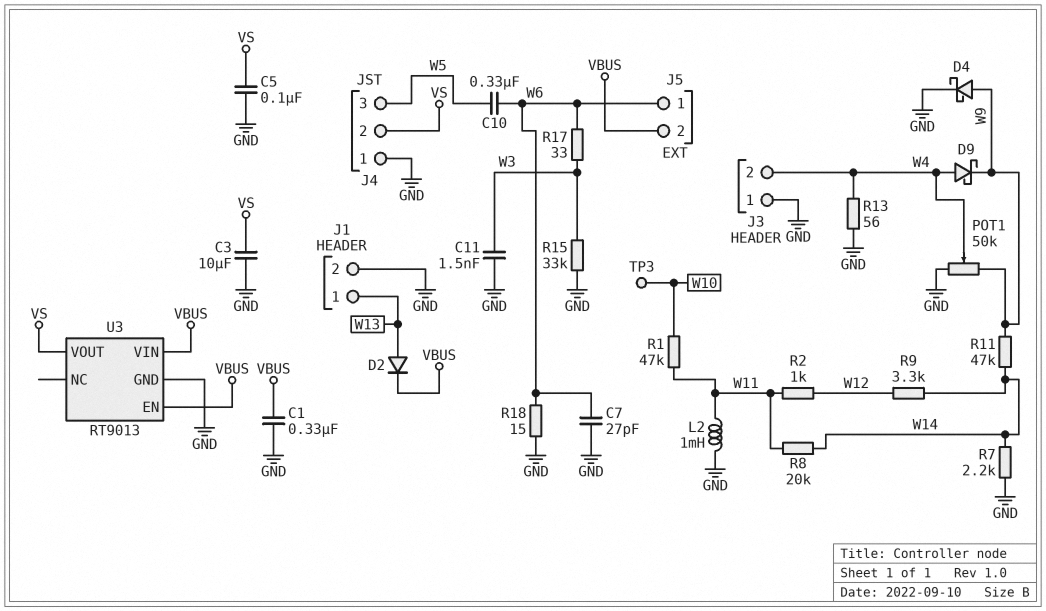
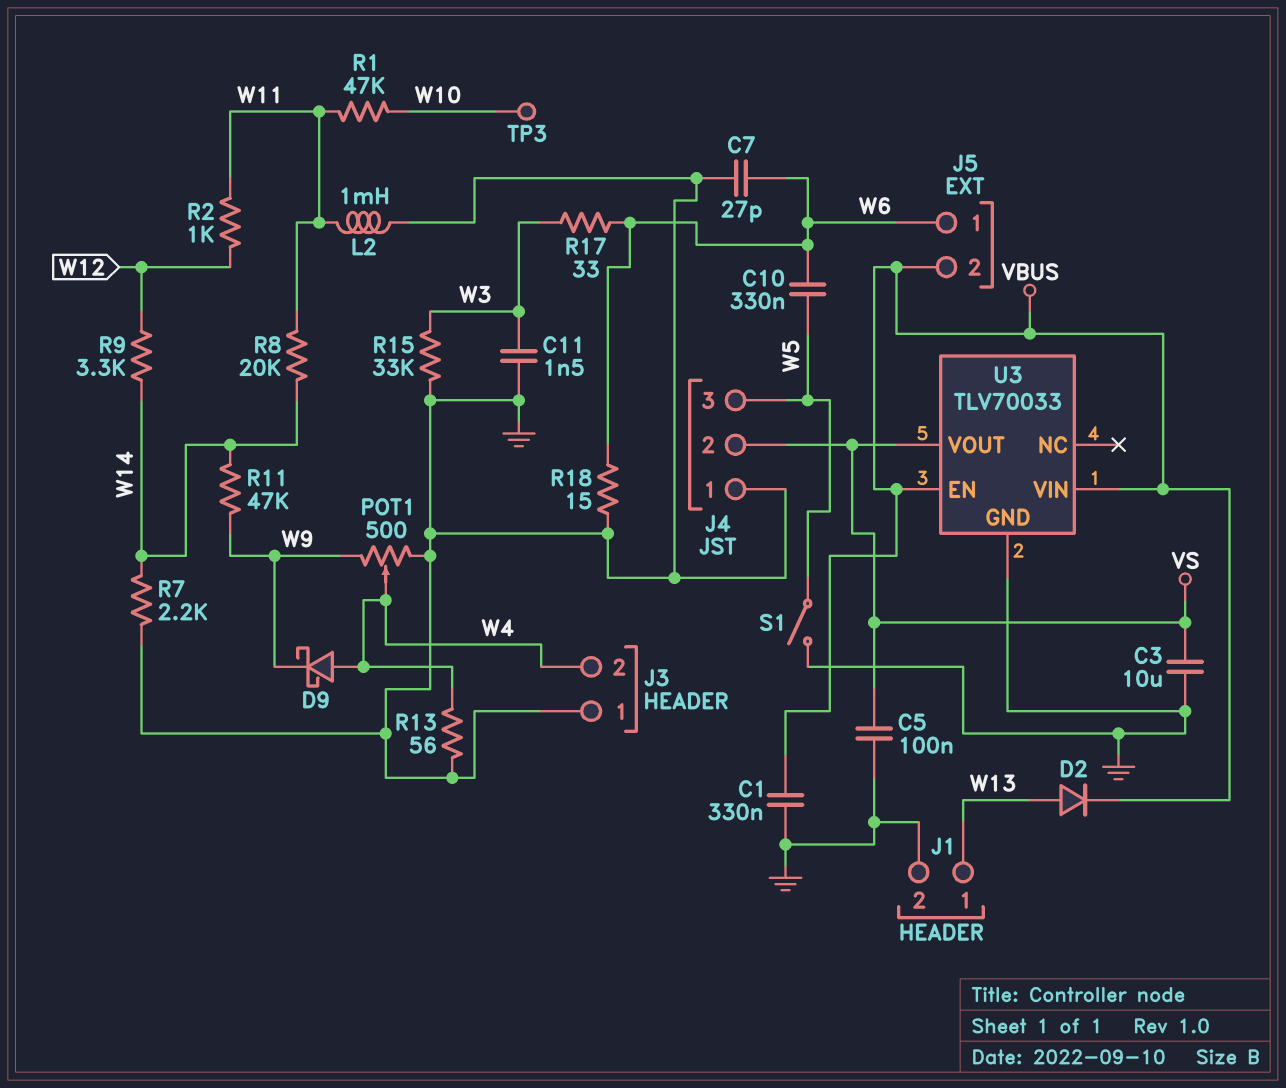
D4: schottky (A W9, K GND) -> none
POT1: 50k (GND, W9, wiper W4) -> 500 (GND, W9, wiper W4)
S1: none -> switch (GND, W5)
U3: RT9013 -> TLV70033

